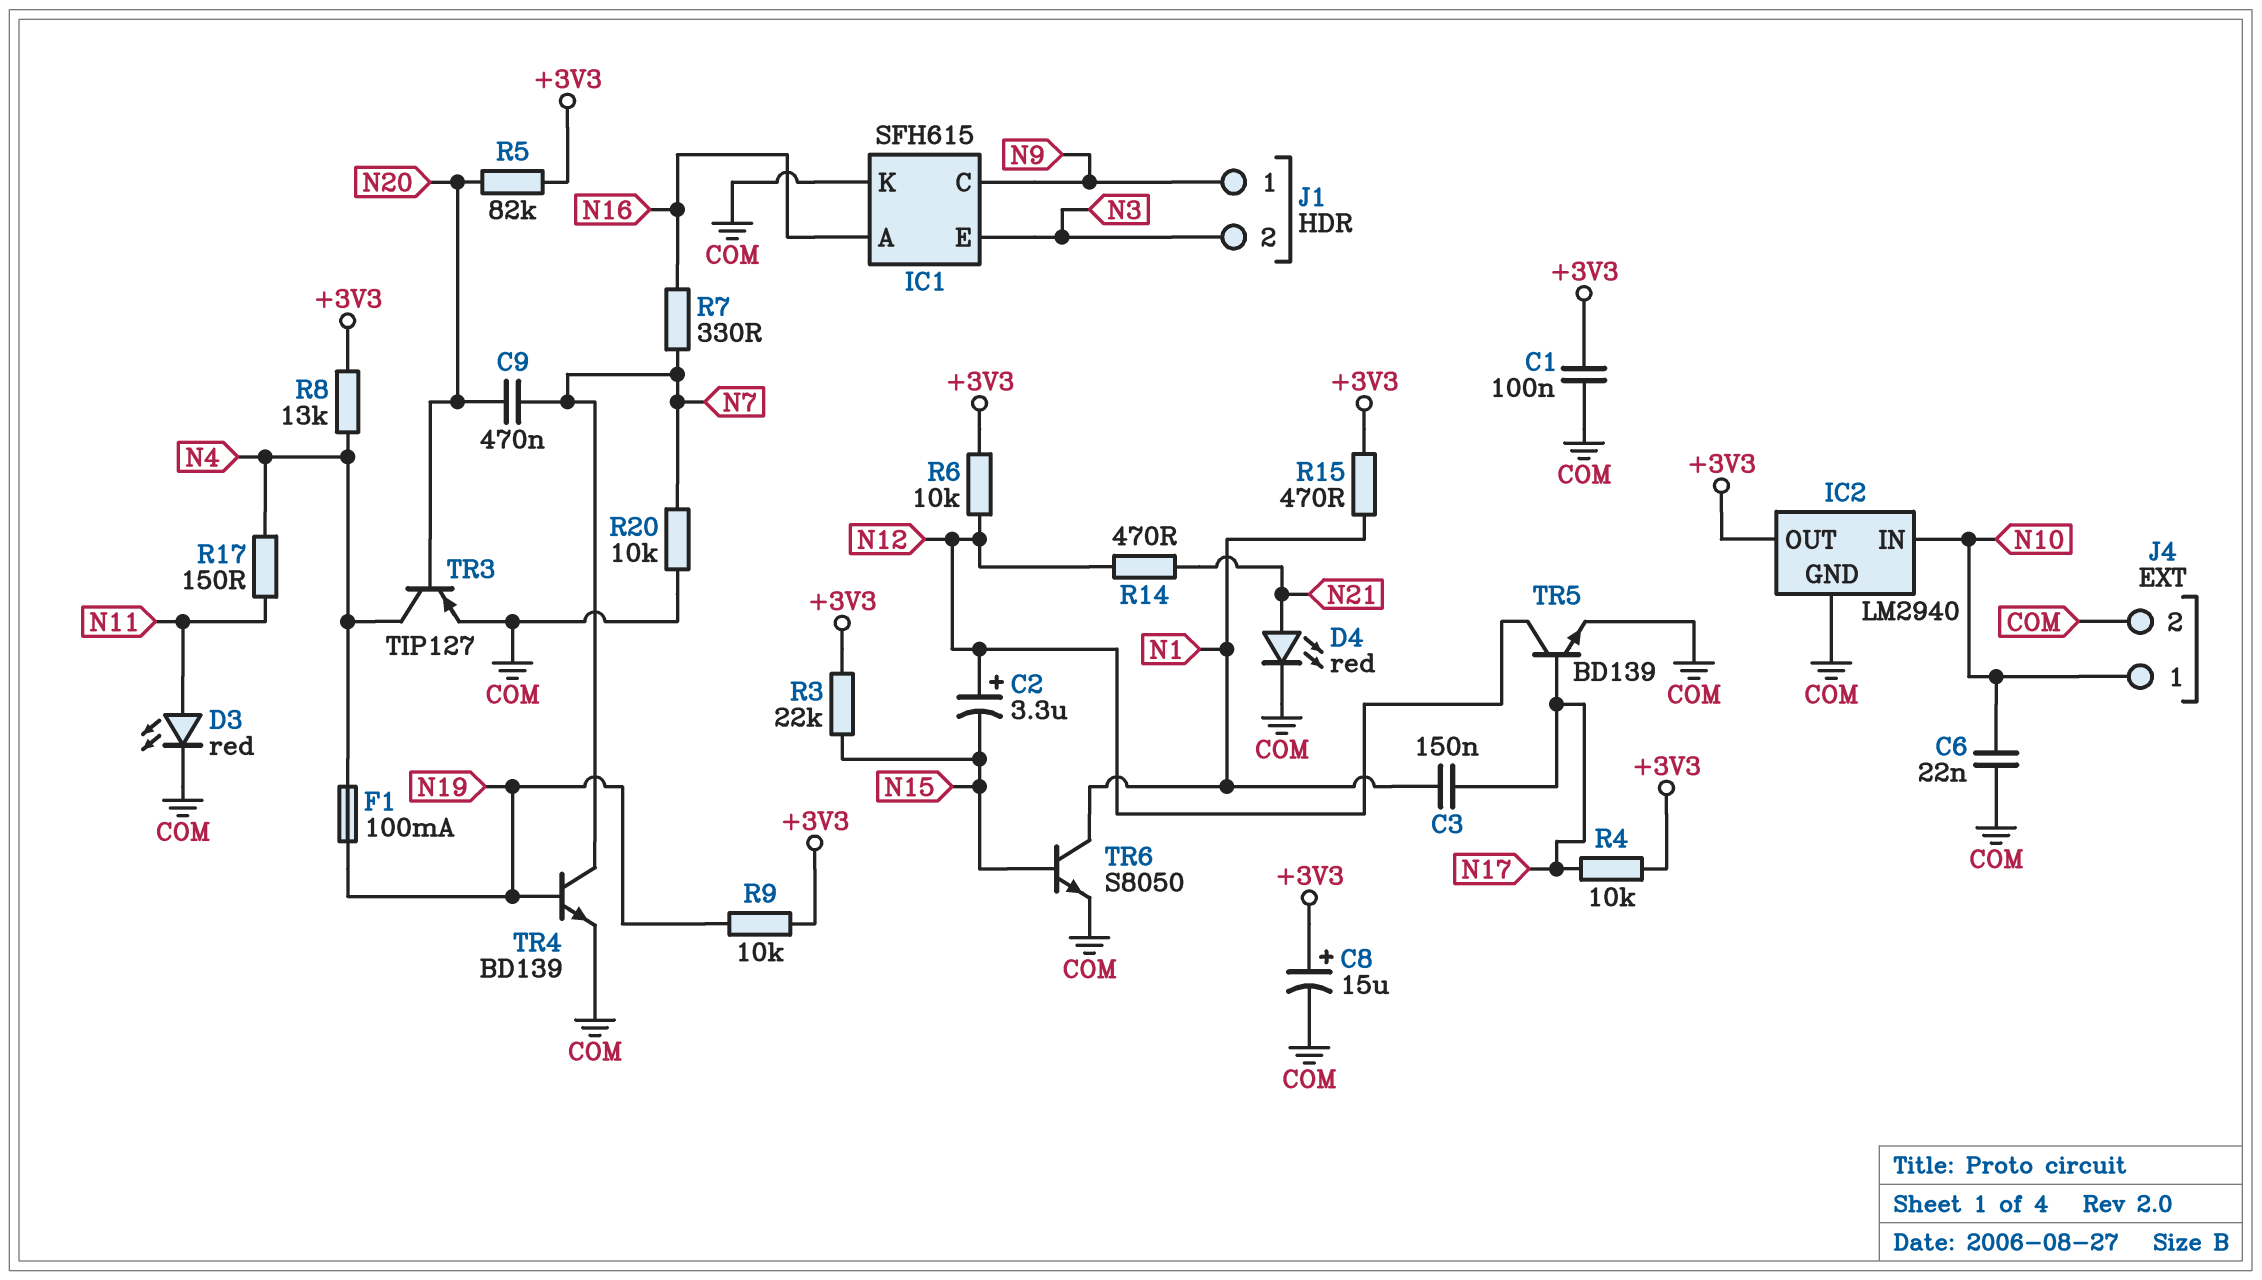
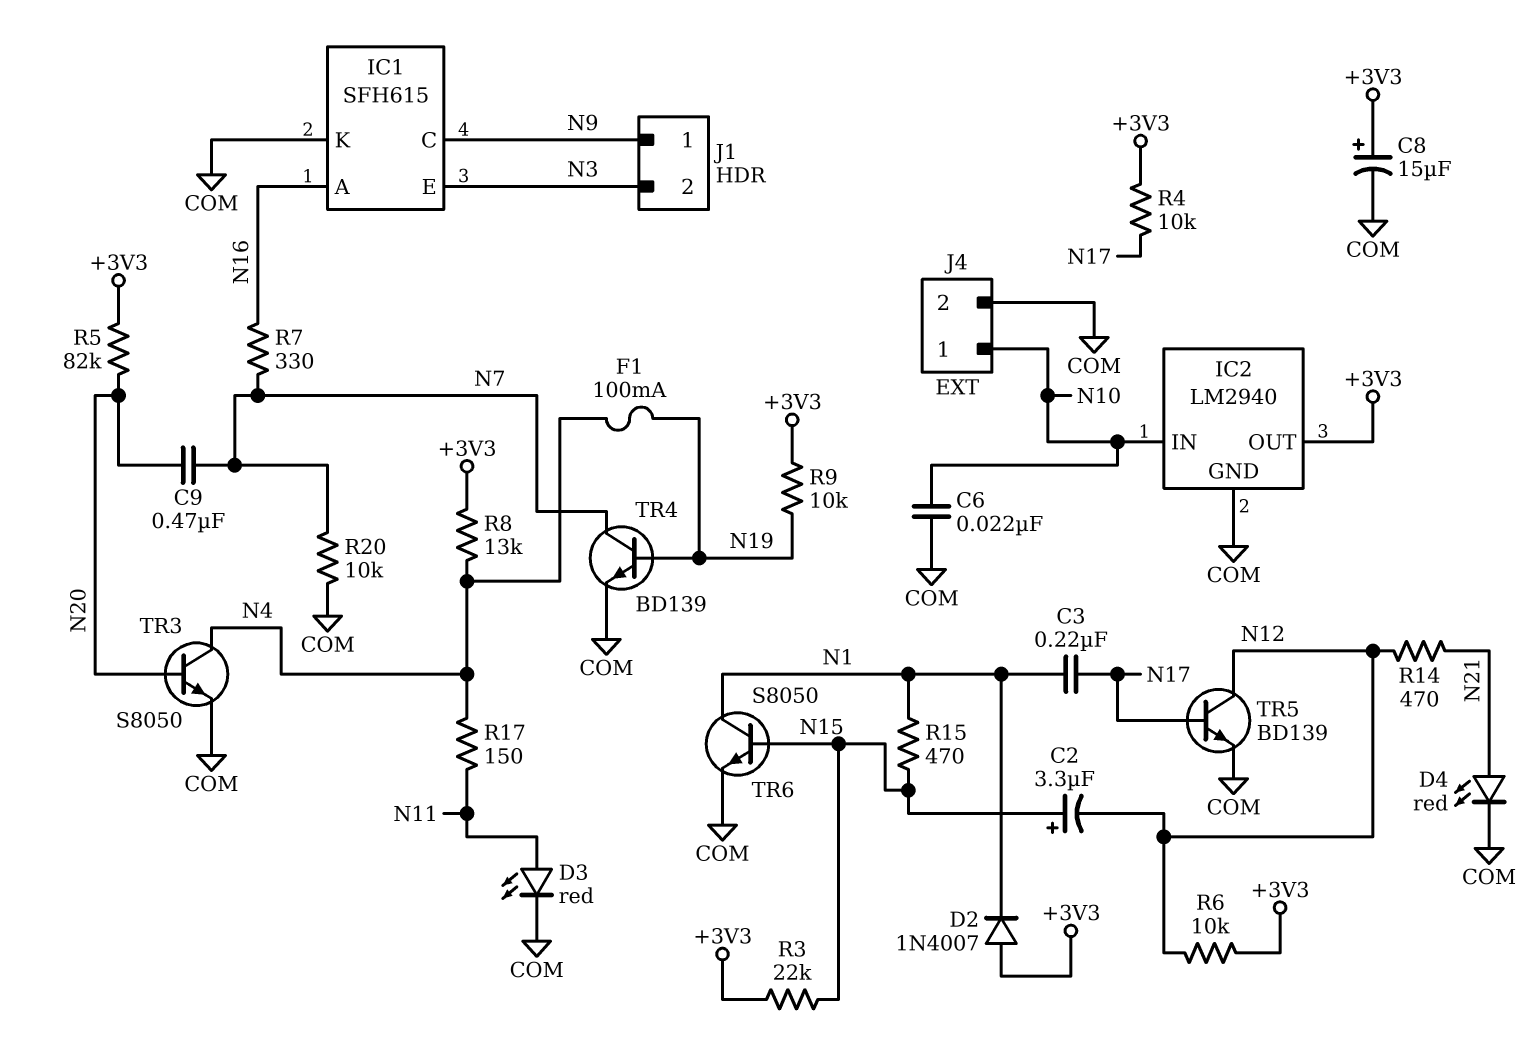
C1: 100nF (+3V3, COM) -> none
C2: 3.3uF (plus N12, minus N15) -> 3.3uF (plus N15, minus N12)
C3: 150nF (N1, N17) -> 220nF (N1, N17)
D2: none -> diode 1N4007 (A +3V3, K N1)
R15: 470 (+3V3, N1) -> 470 (N1, N15)
TR3: PNP TIP127 (B N20, C N4, E COM) -> NPN S8050 (B N20, C N4, E COM)

